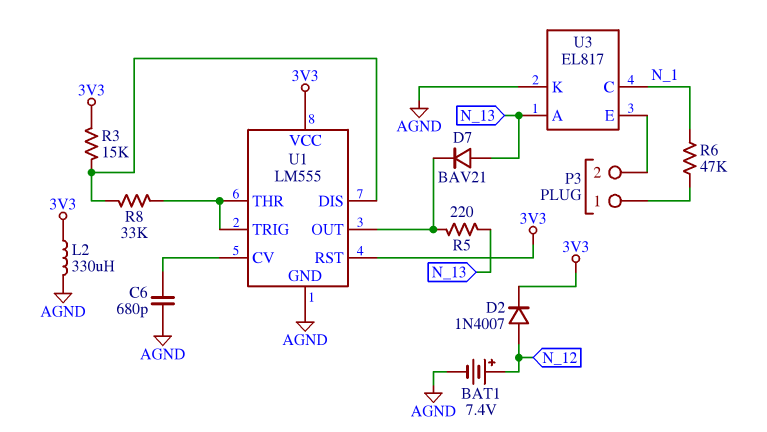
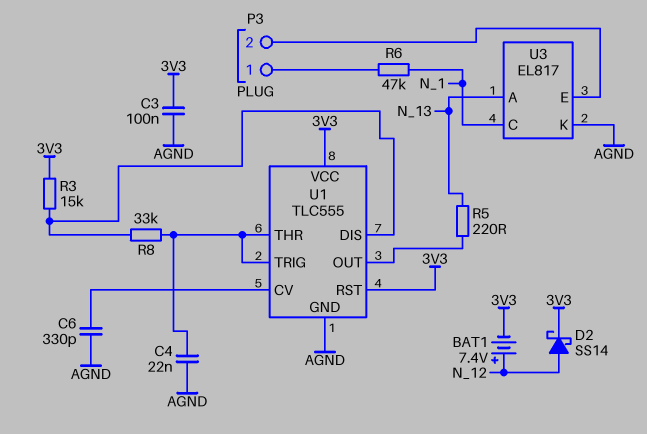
BAT1: 7.4V (plus N_12, minus AGND) -> 7.4V (plus N_12, minus 3V3)
C3: none -> 100nF (3V3, AGND)
C4: none -> 22nF (AGND, U1/THR)
C6: 680pF (AGND, U1/CV) -> 330pF (AGND, U1/CV)
D2: diode 1N4007 (A N_12, K 3V3) -> schottky SS14 (A N_12, K 3V3)
D7: diode BAV21 (A N_13, K U1/OUT) -> none
L2: 330uH (3V3, AGND) -> none
U1: LM555 -> TLC555

